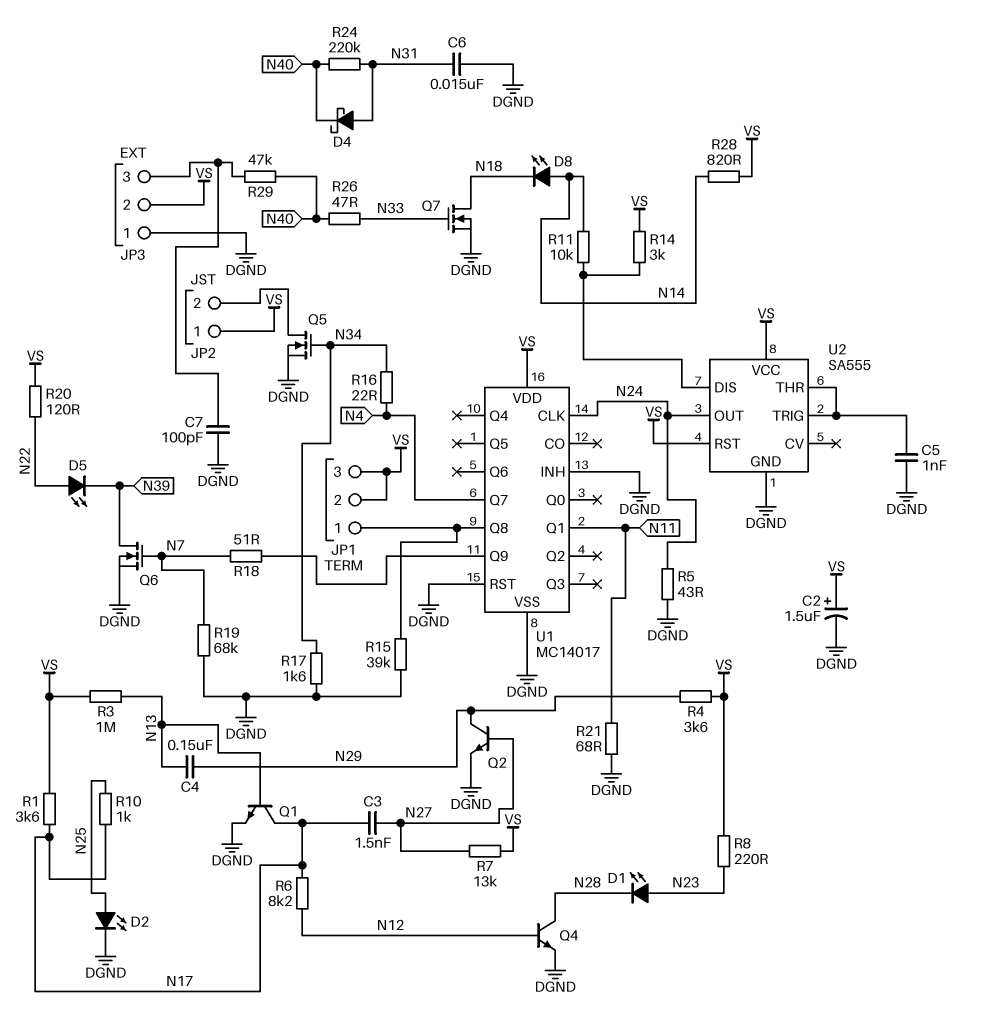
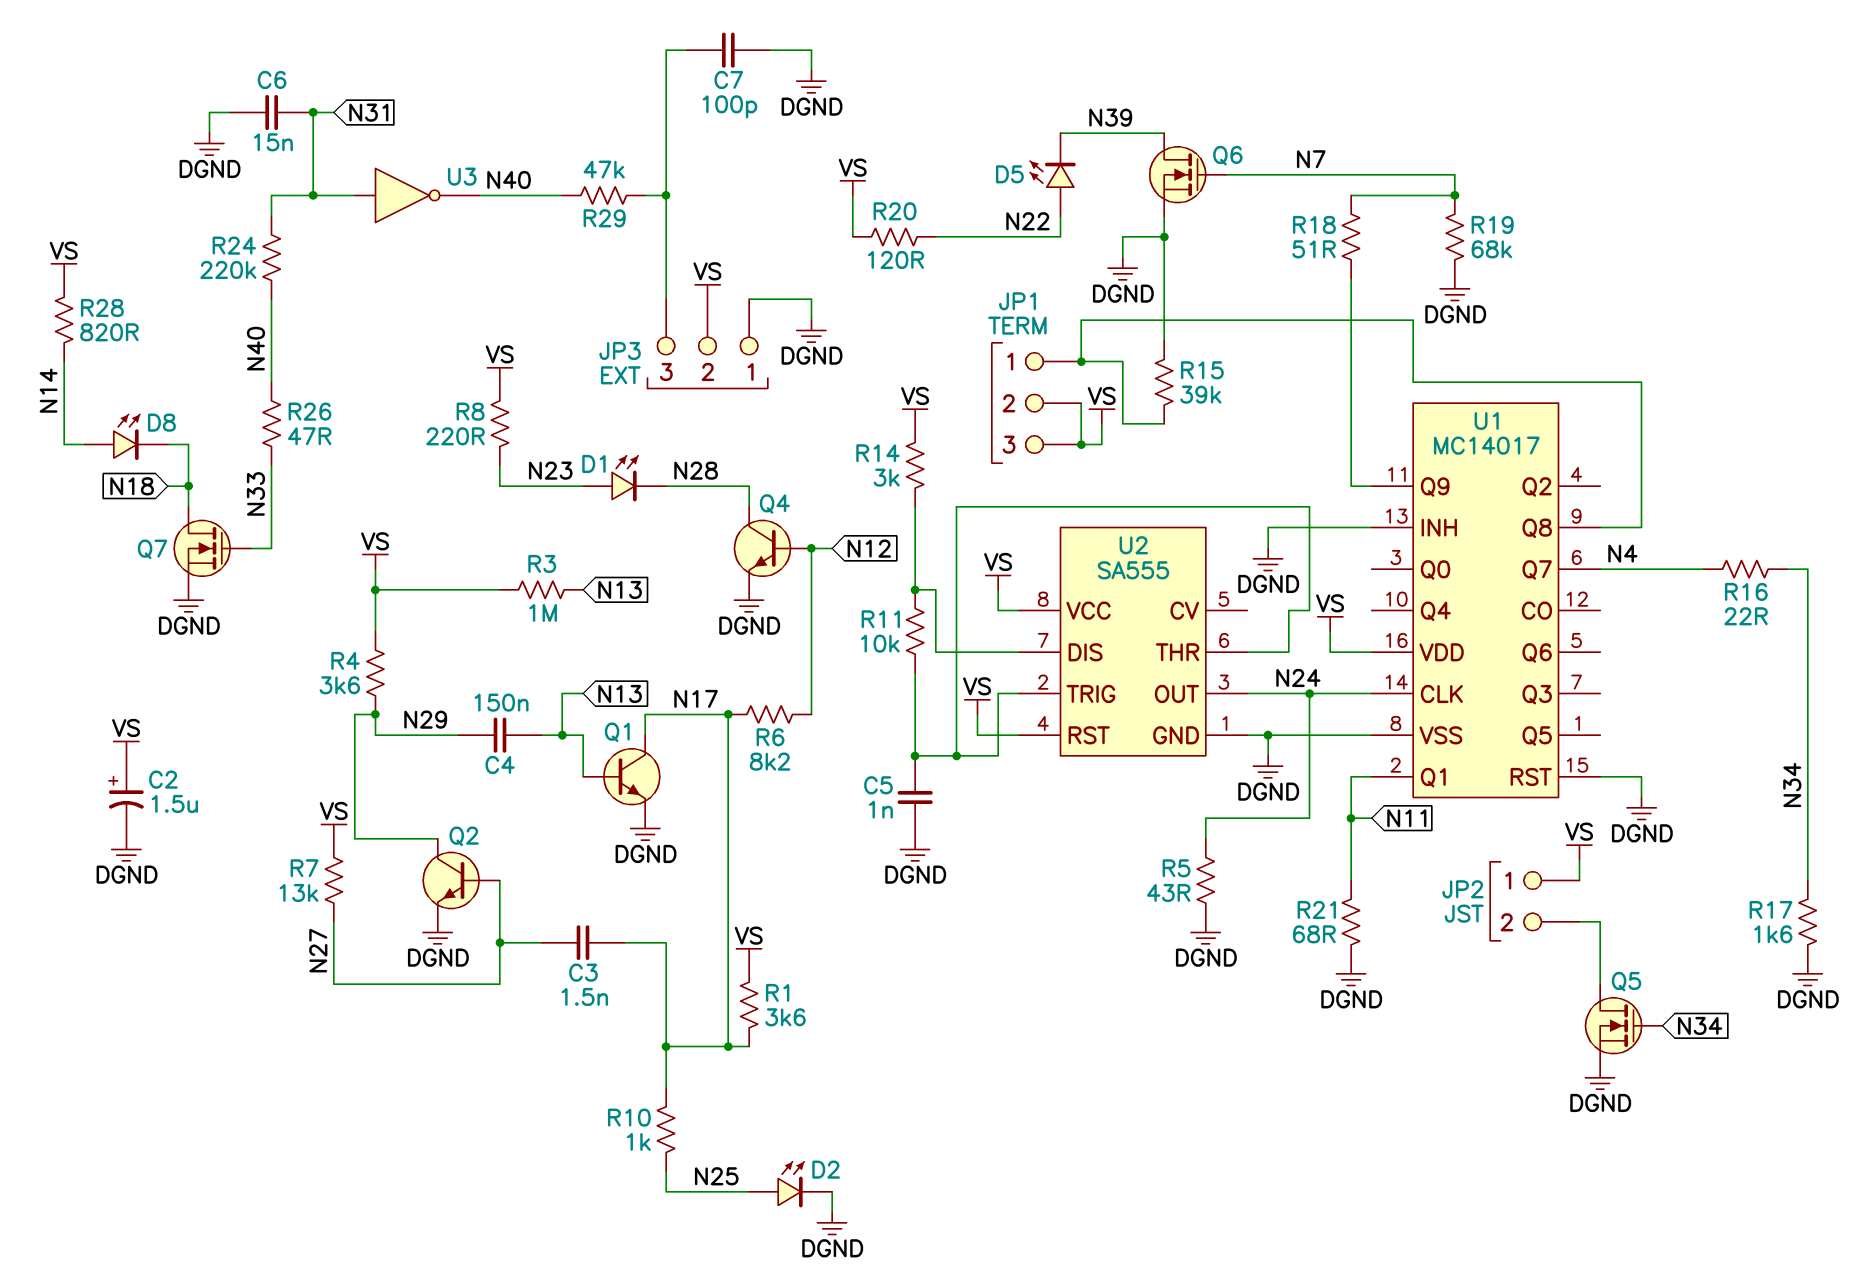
D4: schottky (A N31, K N40) -> none
R11: 10k (N14, U2/DIS) -> 10k (U2/DIS, U2/THR)
U3: none -> NOT (in N31, out N40)

